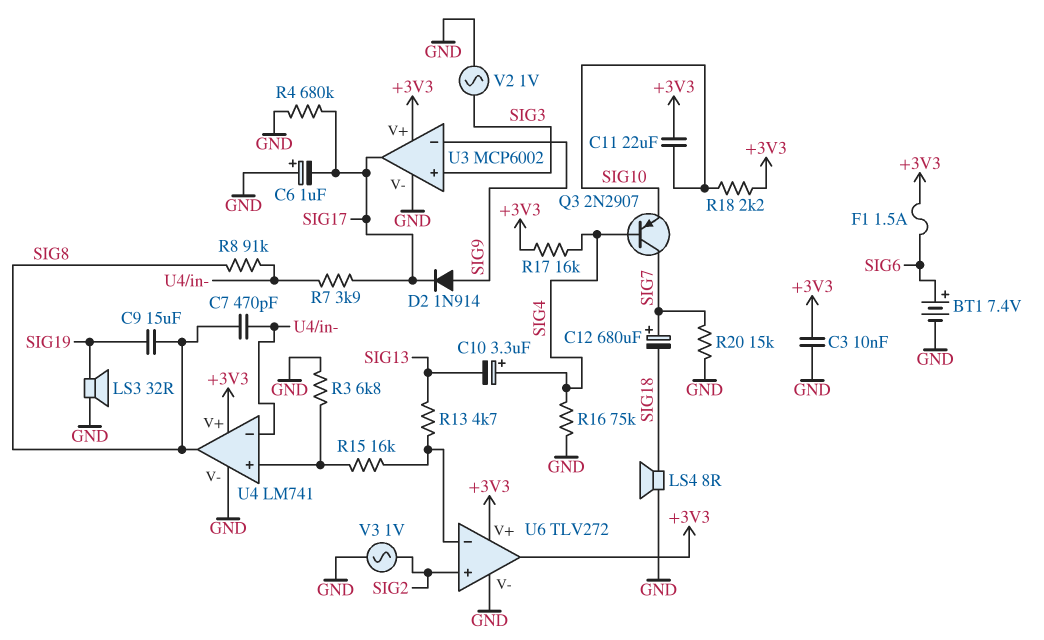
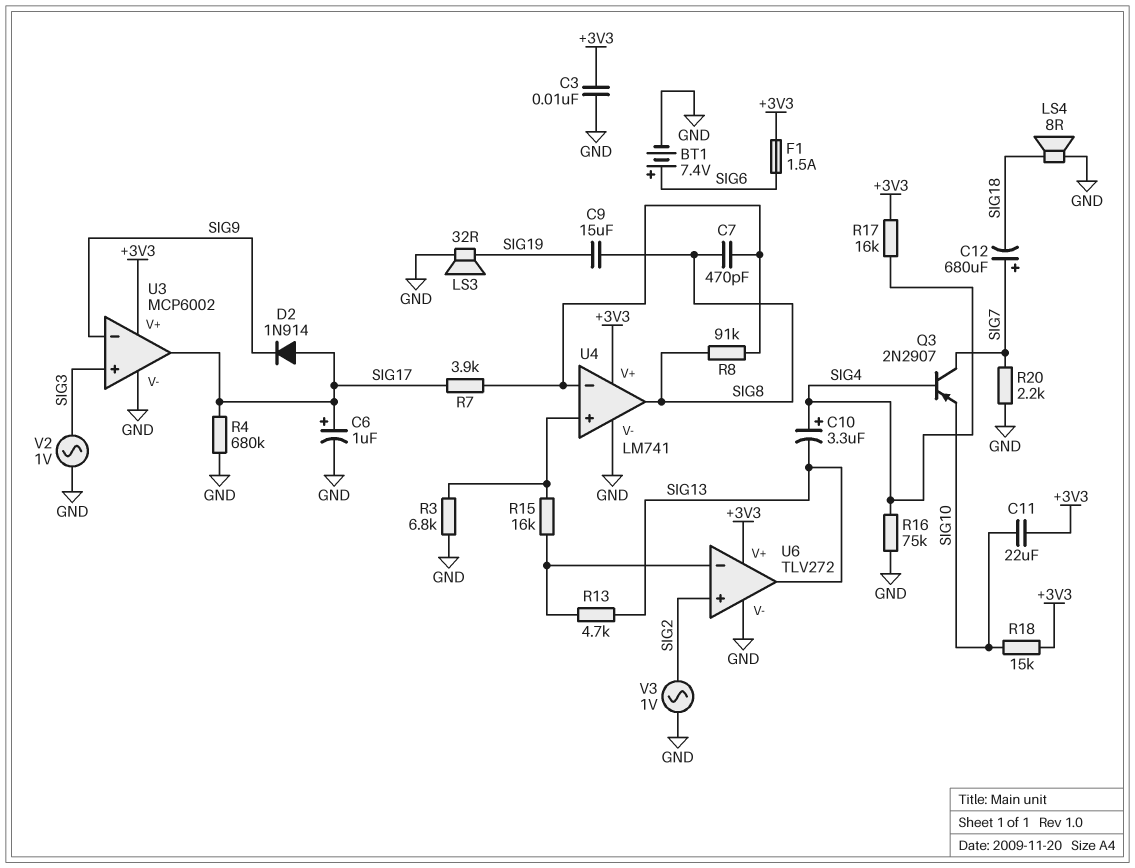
C6: 1uF (plus GND, minus SIG17) -> 1uF (plus SIG17, minus GND)
D2: diode 1N914 (A SIG9, K SIG17) -> diode 1N914 (A SIG17, K SIG9)
R18: 2.2k (+3V3, SIG10) -> 15k (+3V3, SIG10)
R20: 15k (GND, SIG7) -> 2.2k (GND, SIG7)
U6 pin out: +3V3 -> SIG13

